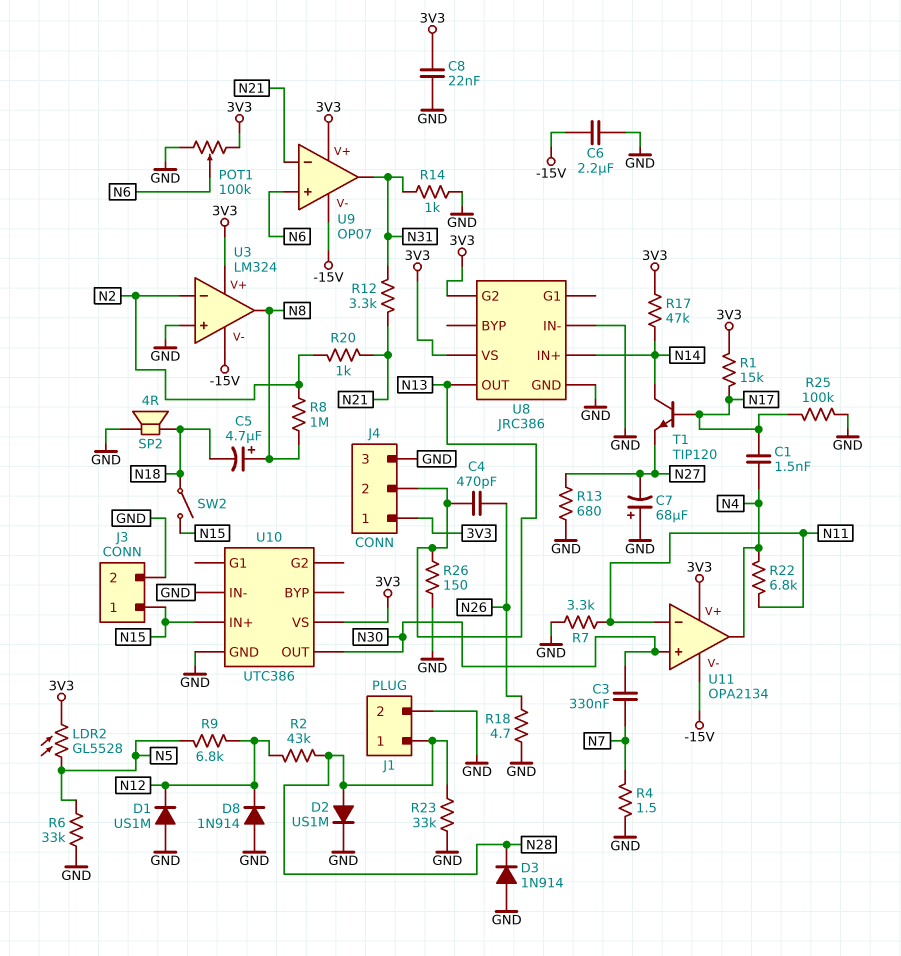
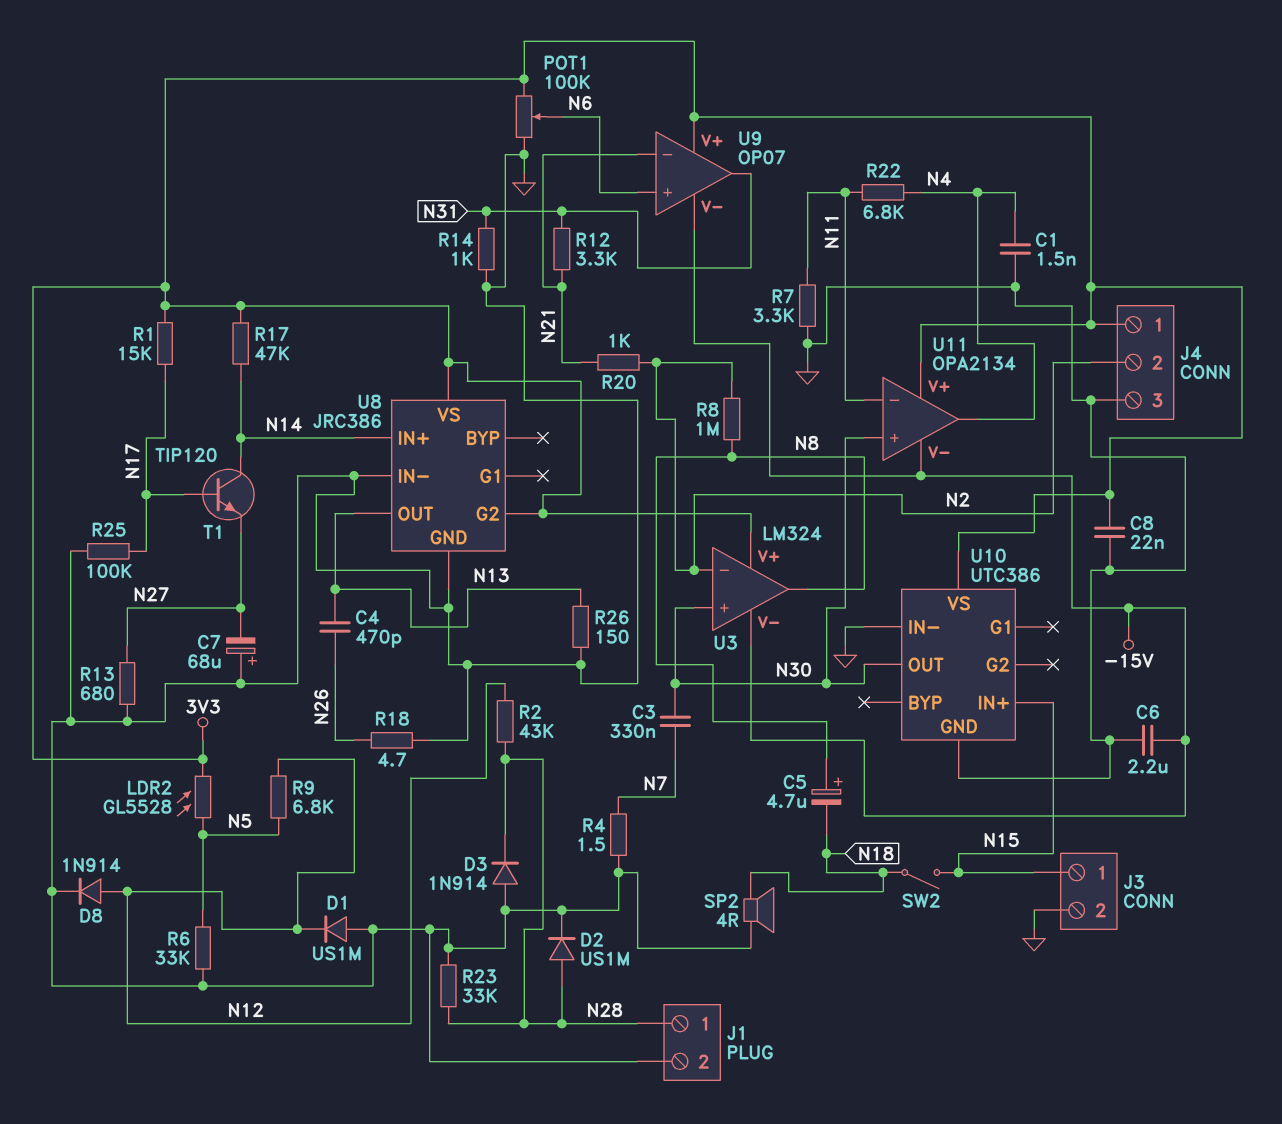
C1: 1.5nF (N4, N17) -> 1.5nF (GND, N4)
D8: diode 1N914 (A GND, K N12) -> diode 1N914 (A N12, K GND)
J4 pin 2: N13 -> N2
U3 pin in+: GND -> N30

